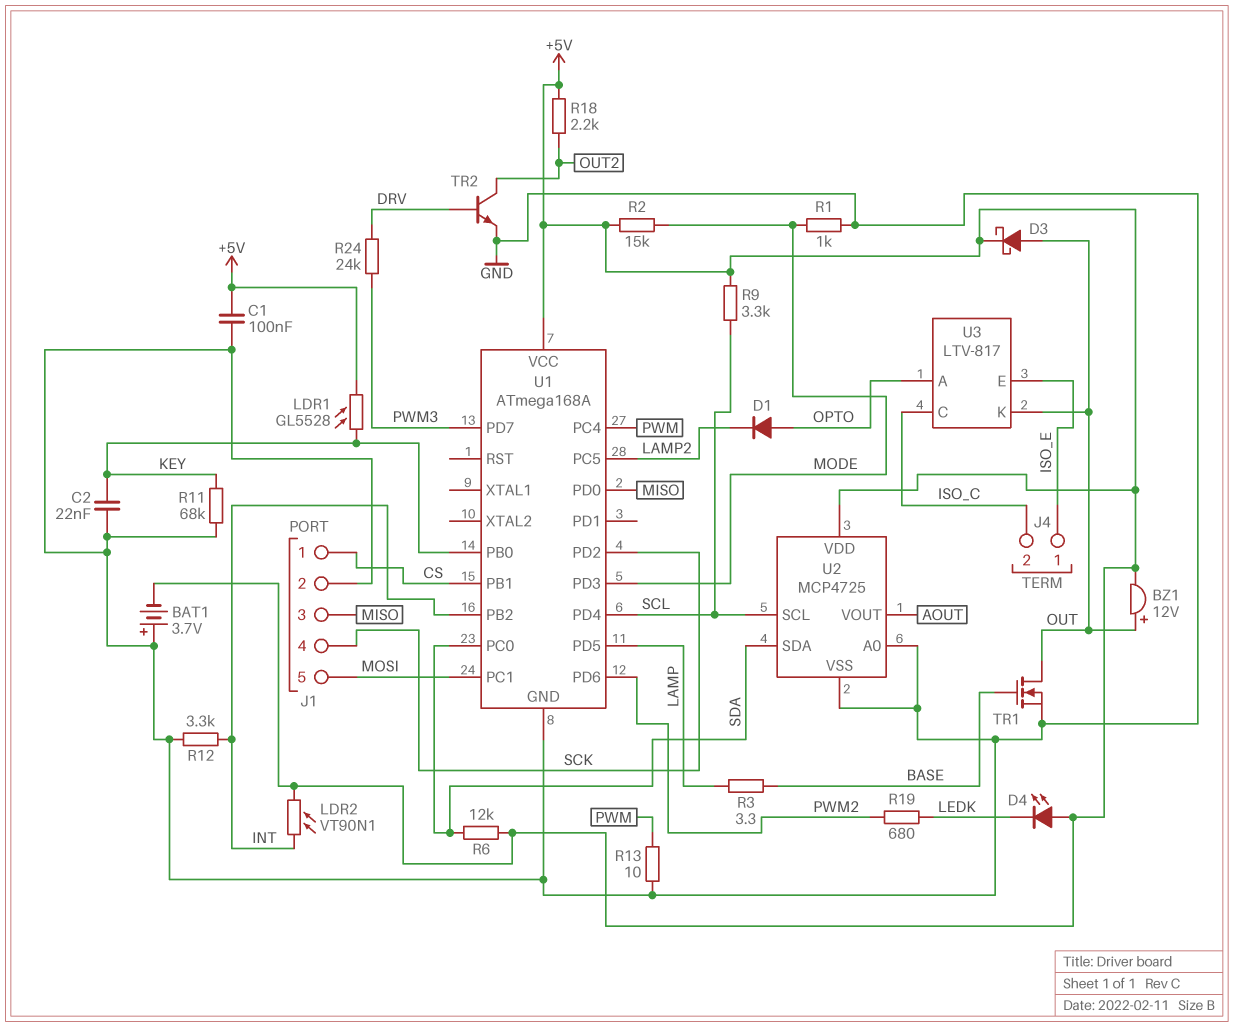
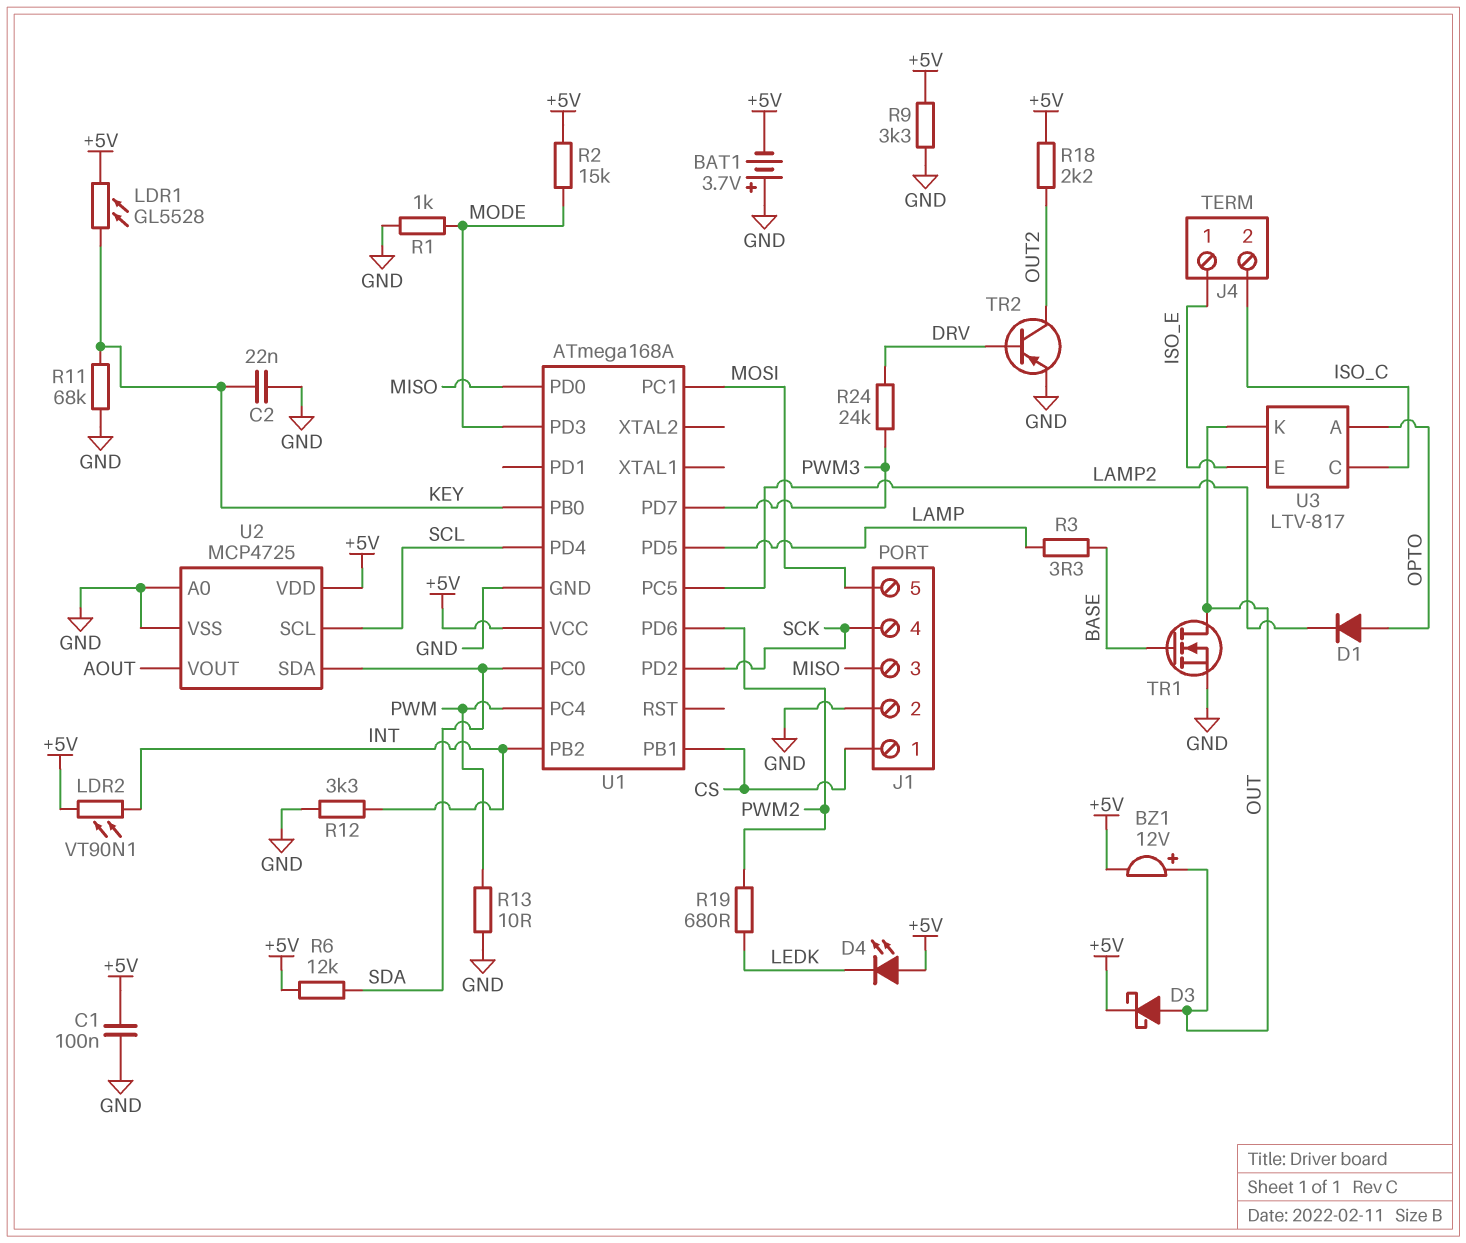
R9: 3.3k (+5V, SCL) -> 3.3k (+5V, GND)
TR2: NPN (B DRV, C OUT2, E GND) -> PNP (B DRV, C OUT2, E GND)

